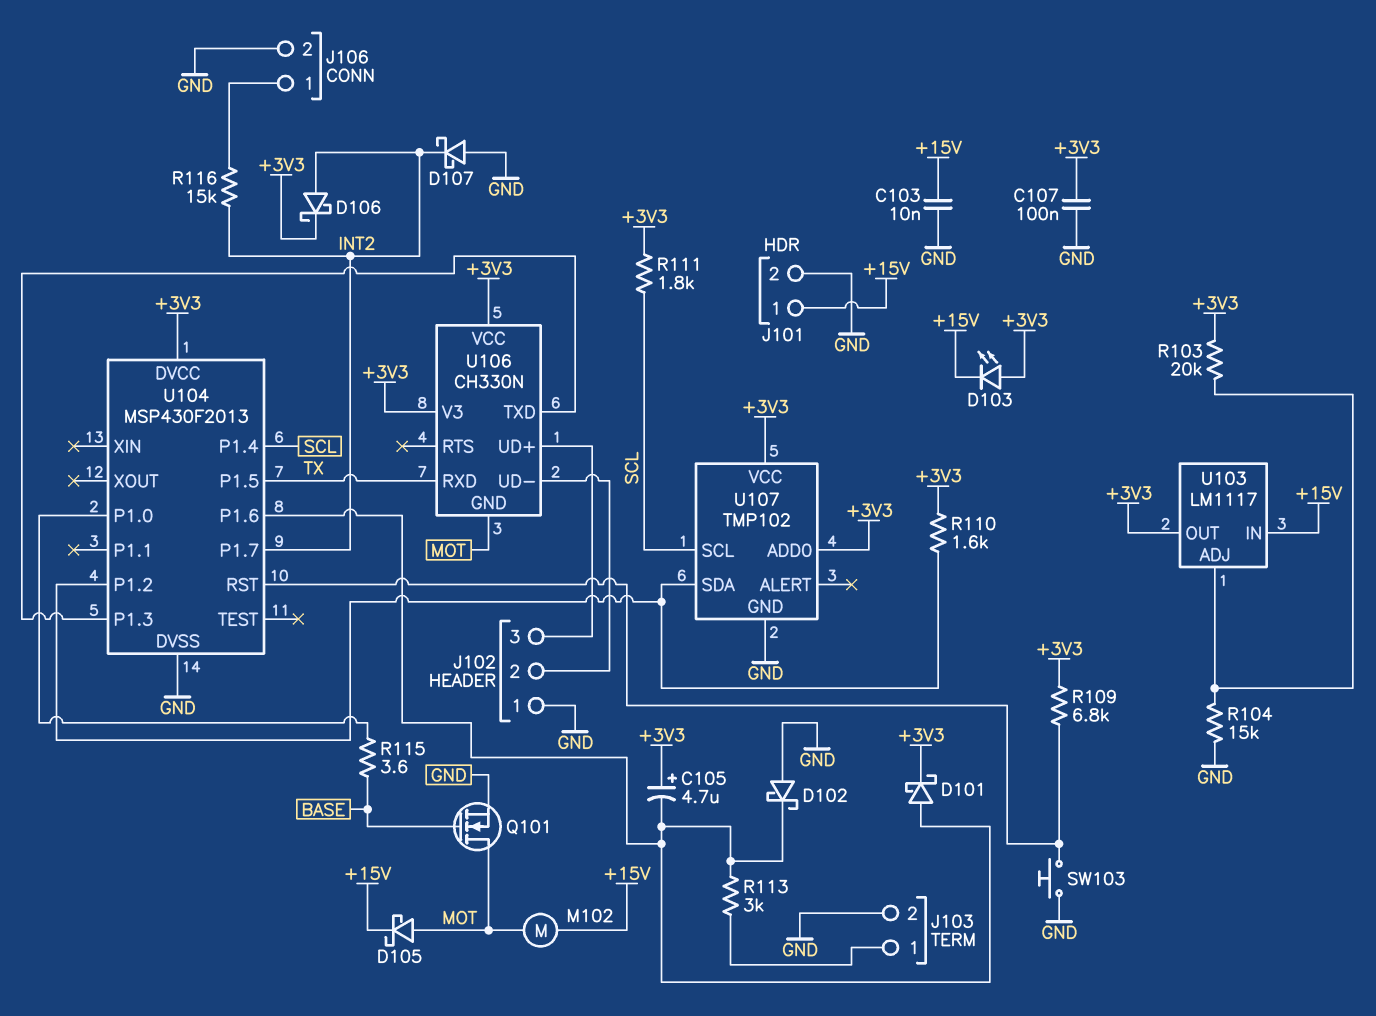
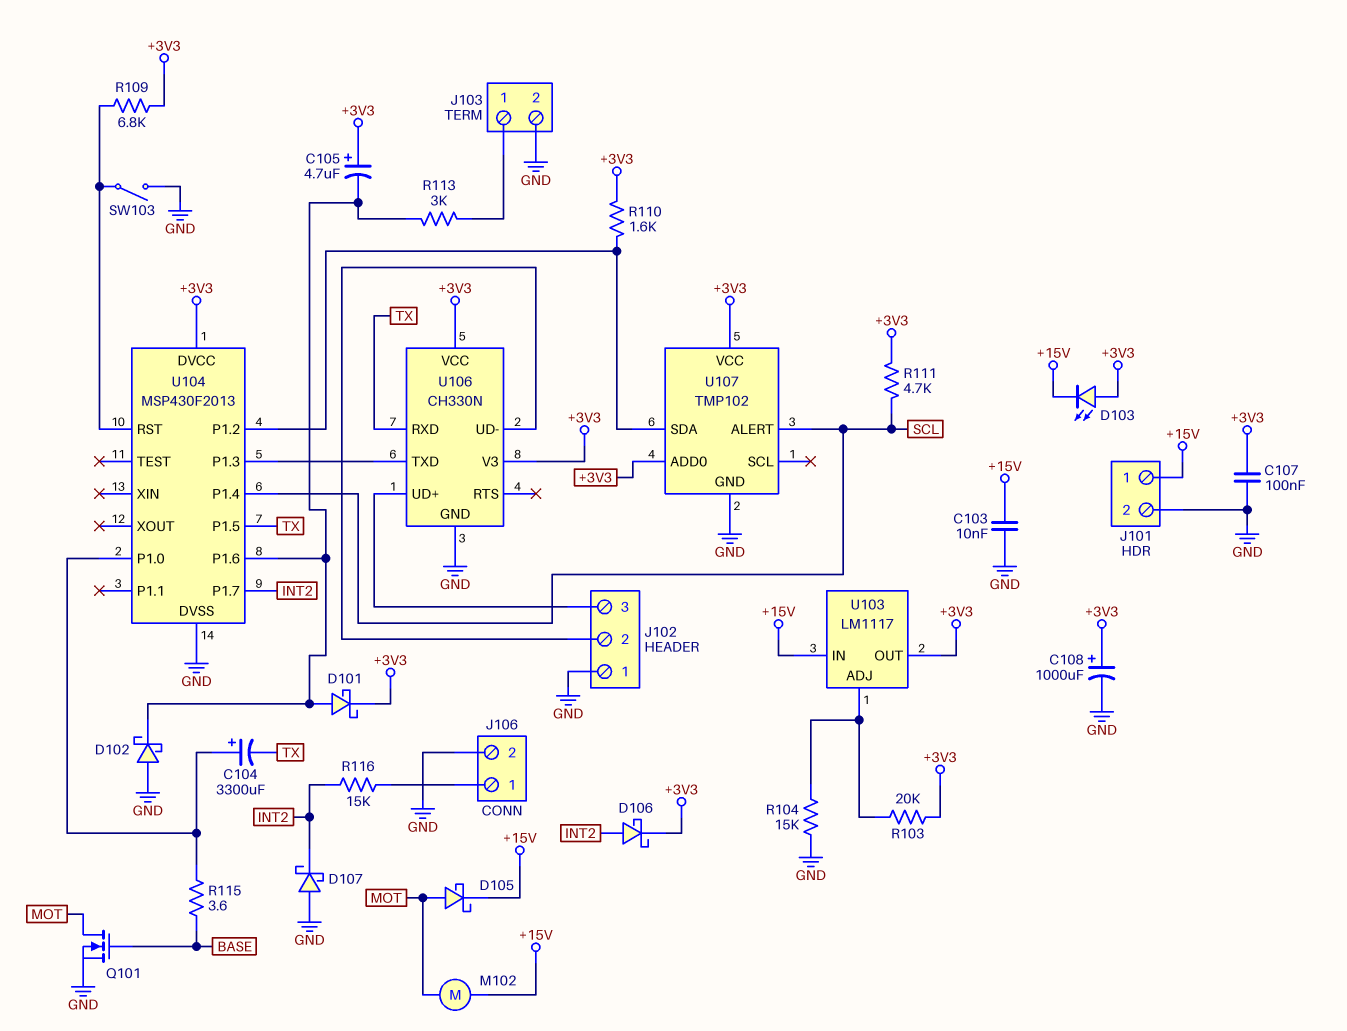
C104: none -> 3300uF (plus U104/P1.0, minus TX)
C108: none -> 1000uF (plus +3V3, minus GND)
R111: 1.8k (+3V3, SCL) -> 4.7k (+3V3, SCL)
SW103: button (GND, U104/RST) -> switch (GND, U104/RST)
U106 pin GND: MOT -> GND
U107 pin ALERT: none -> SCL
U107 pin SCL: SCL -> none

